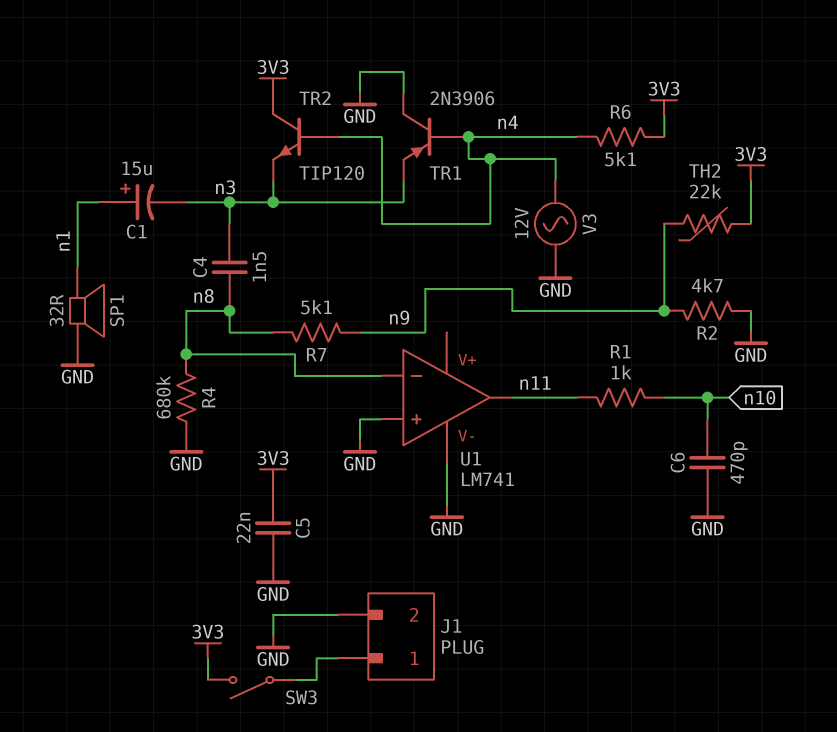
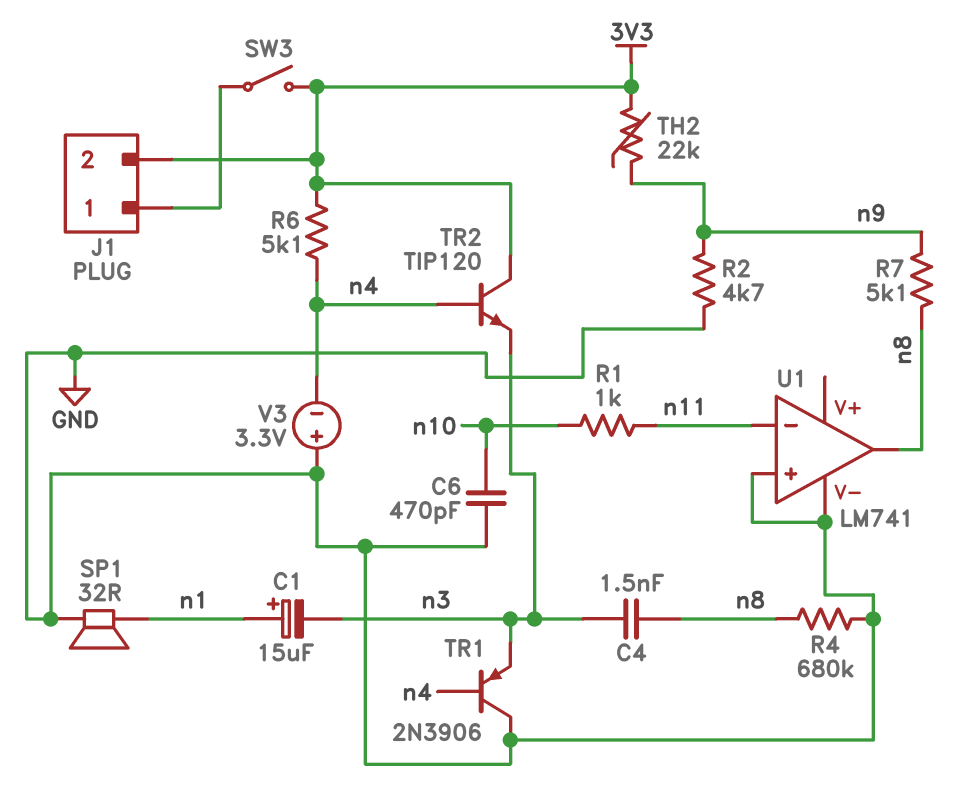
C5: 22nF (3V3, GND) -> none
J1 pin 2: GND -> 3V3
U1 pin in-: n8 -> n11
U1 pin out: n11 -> n8
V3: AC 12V (GND, n4) -> 3.3V (plus GND, minus n4)

